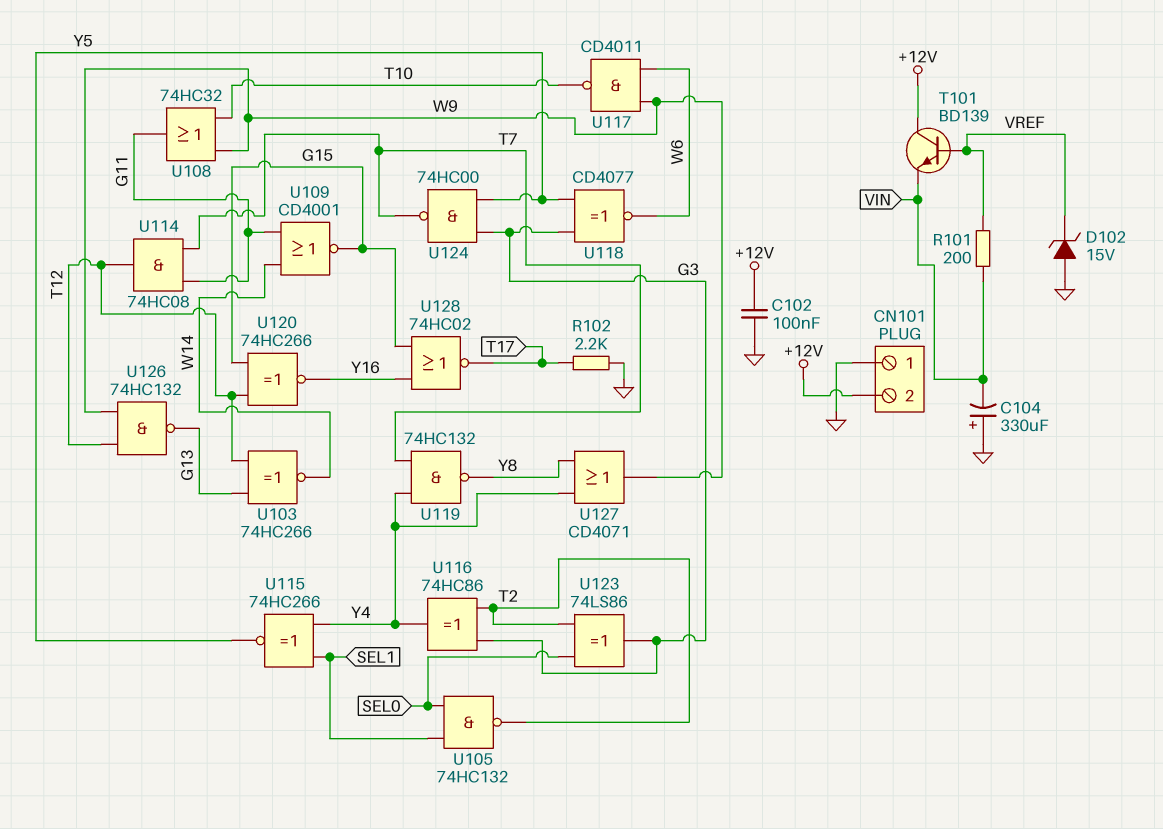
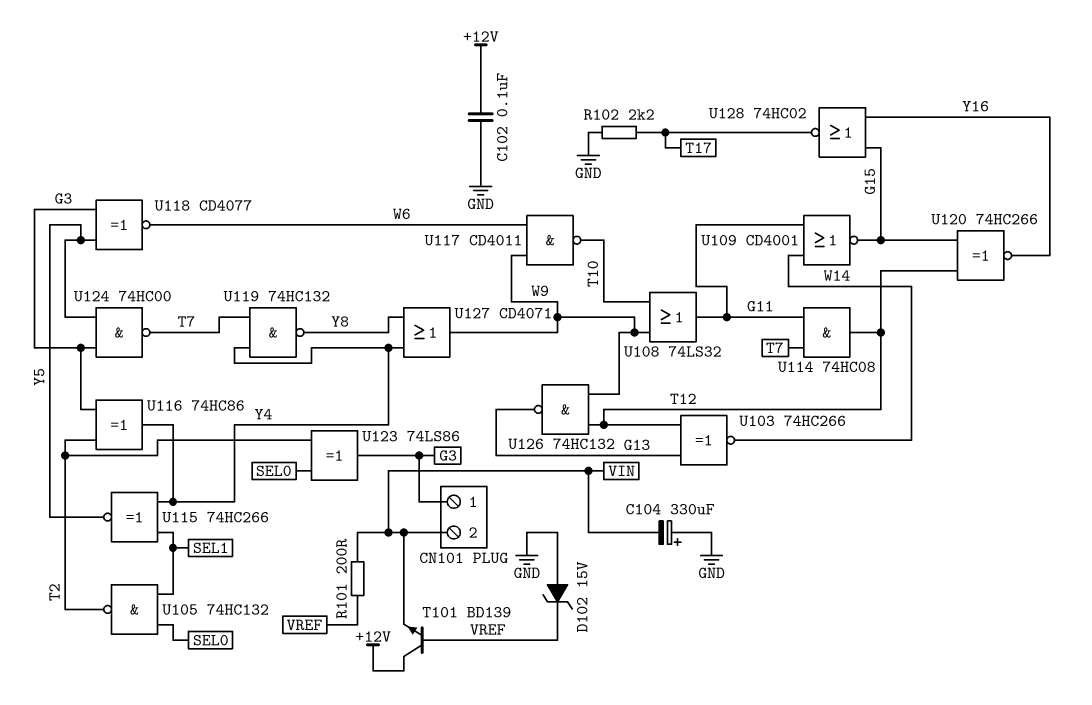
CN101 pin 1: GND -> G3
CN101 pin 2: +12V -> VIN
U108: OR 74HC32 (in T10, in W9, out G11) -> OR 74LS32 (in T10, in W9, out G11)

